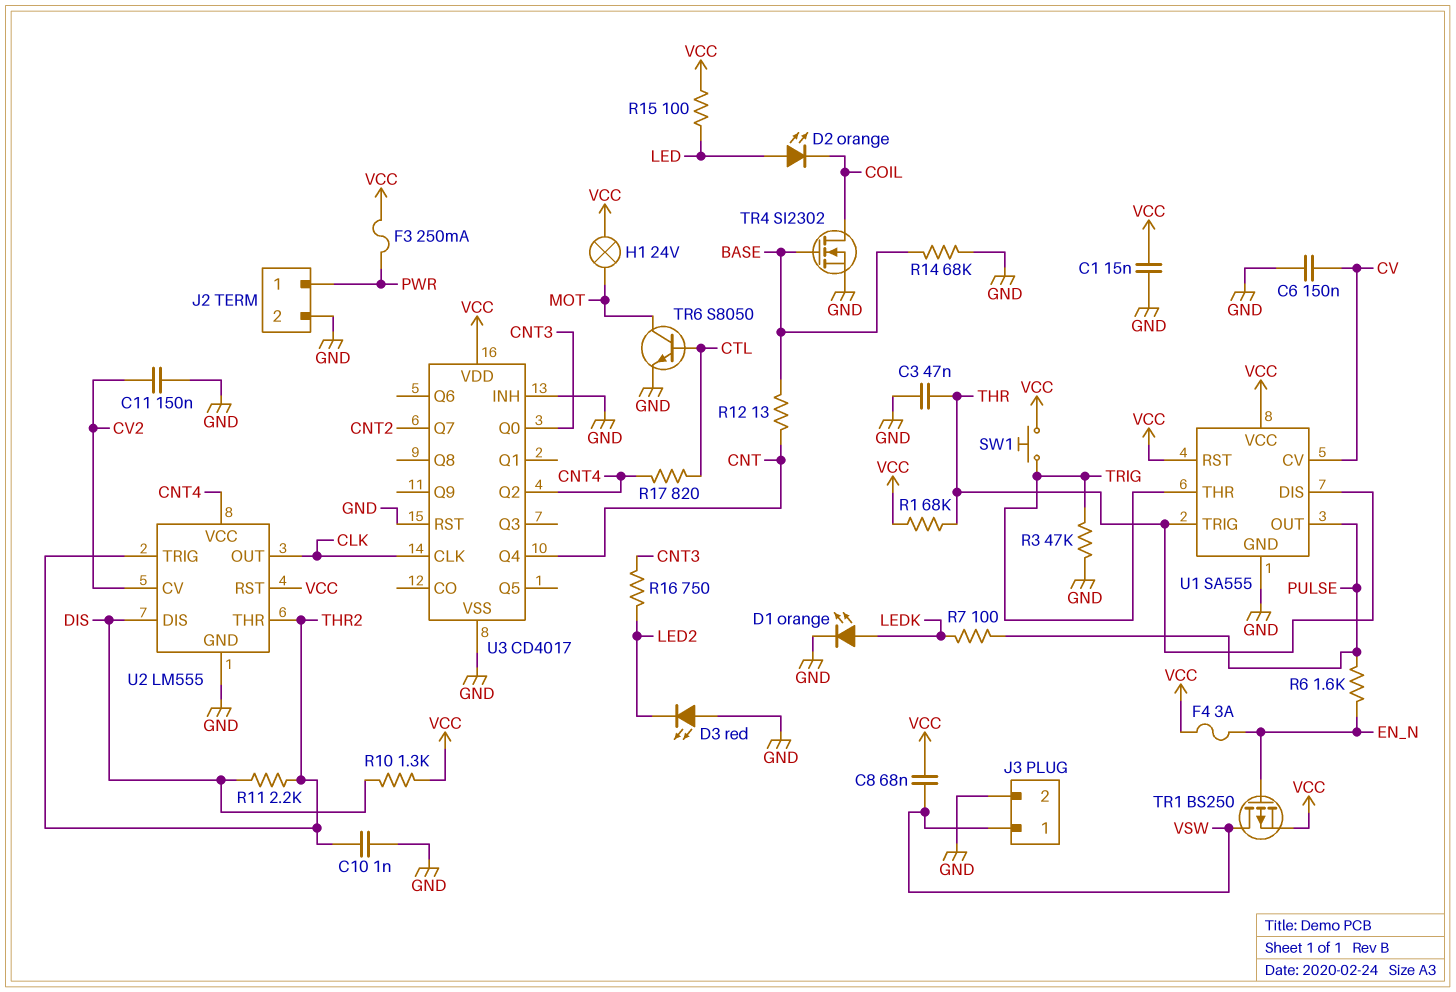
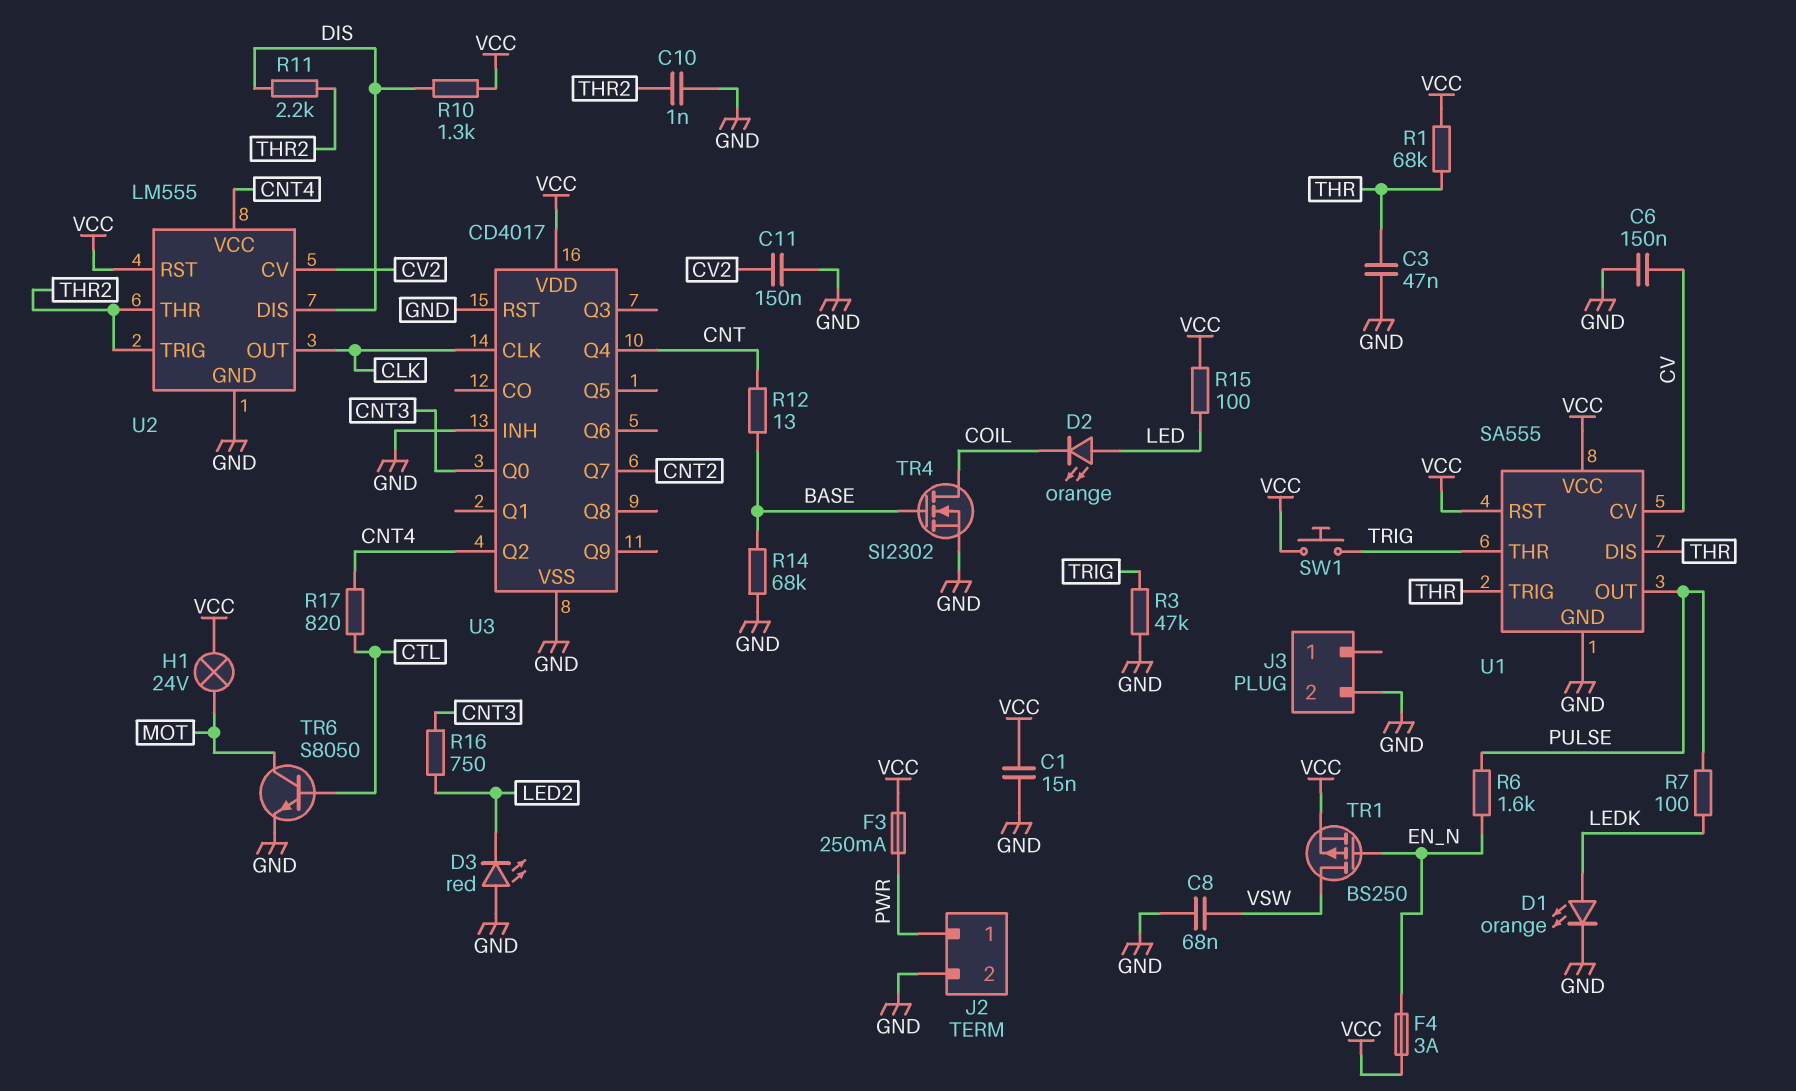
C8: 68nF (VCC, VSW) -> 68nF (GND, VSW)
J3 pin 1: VSW -> none

